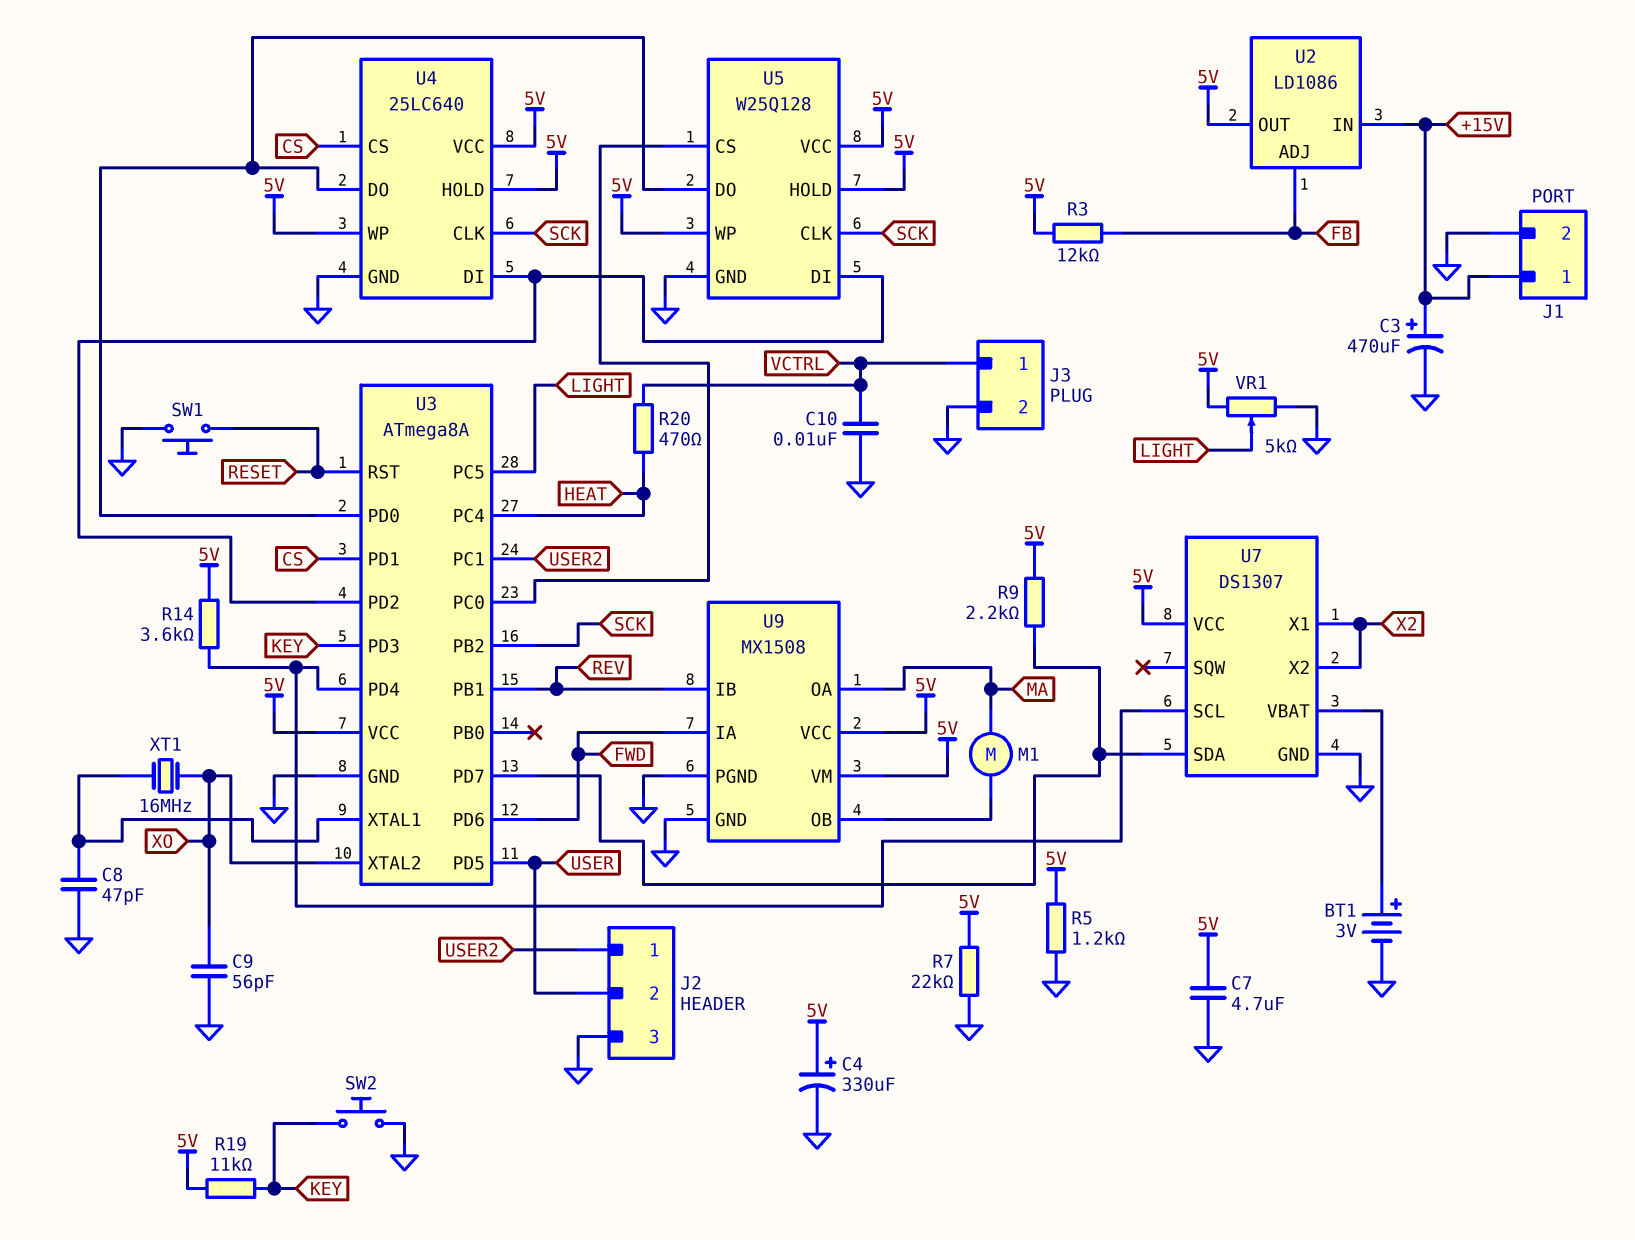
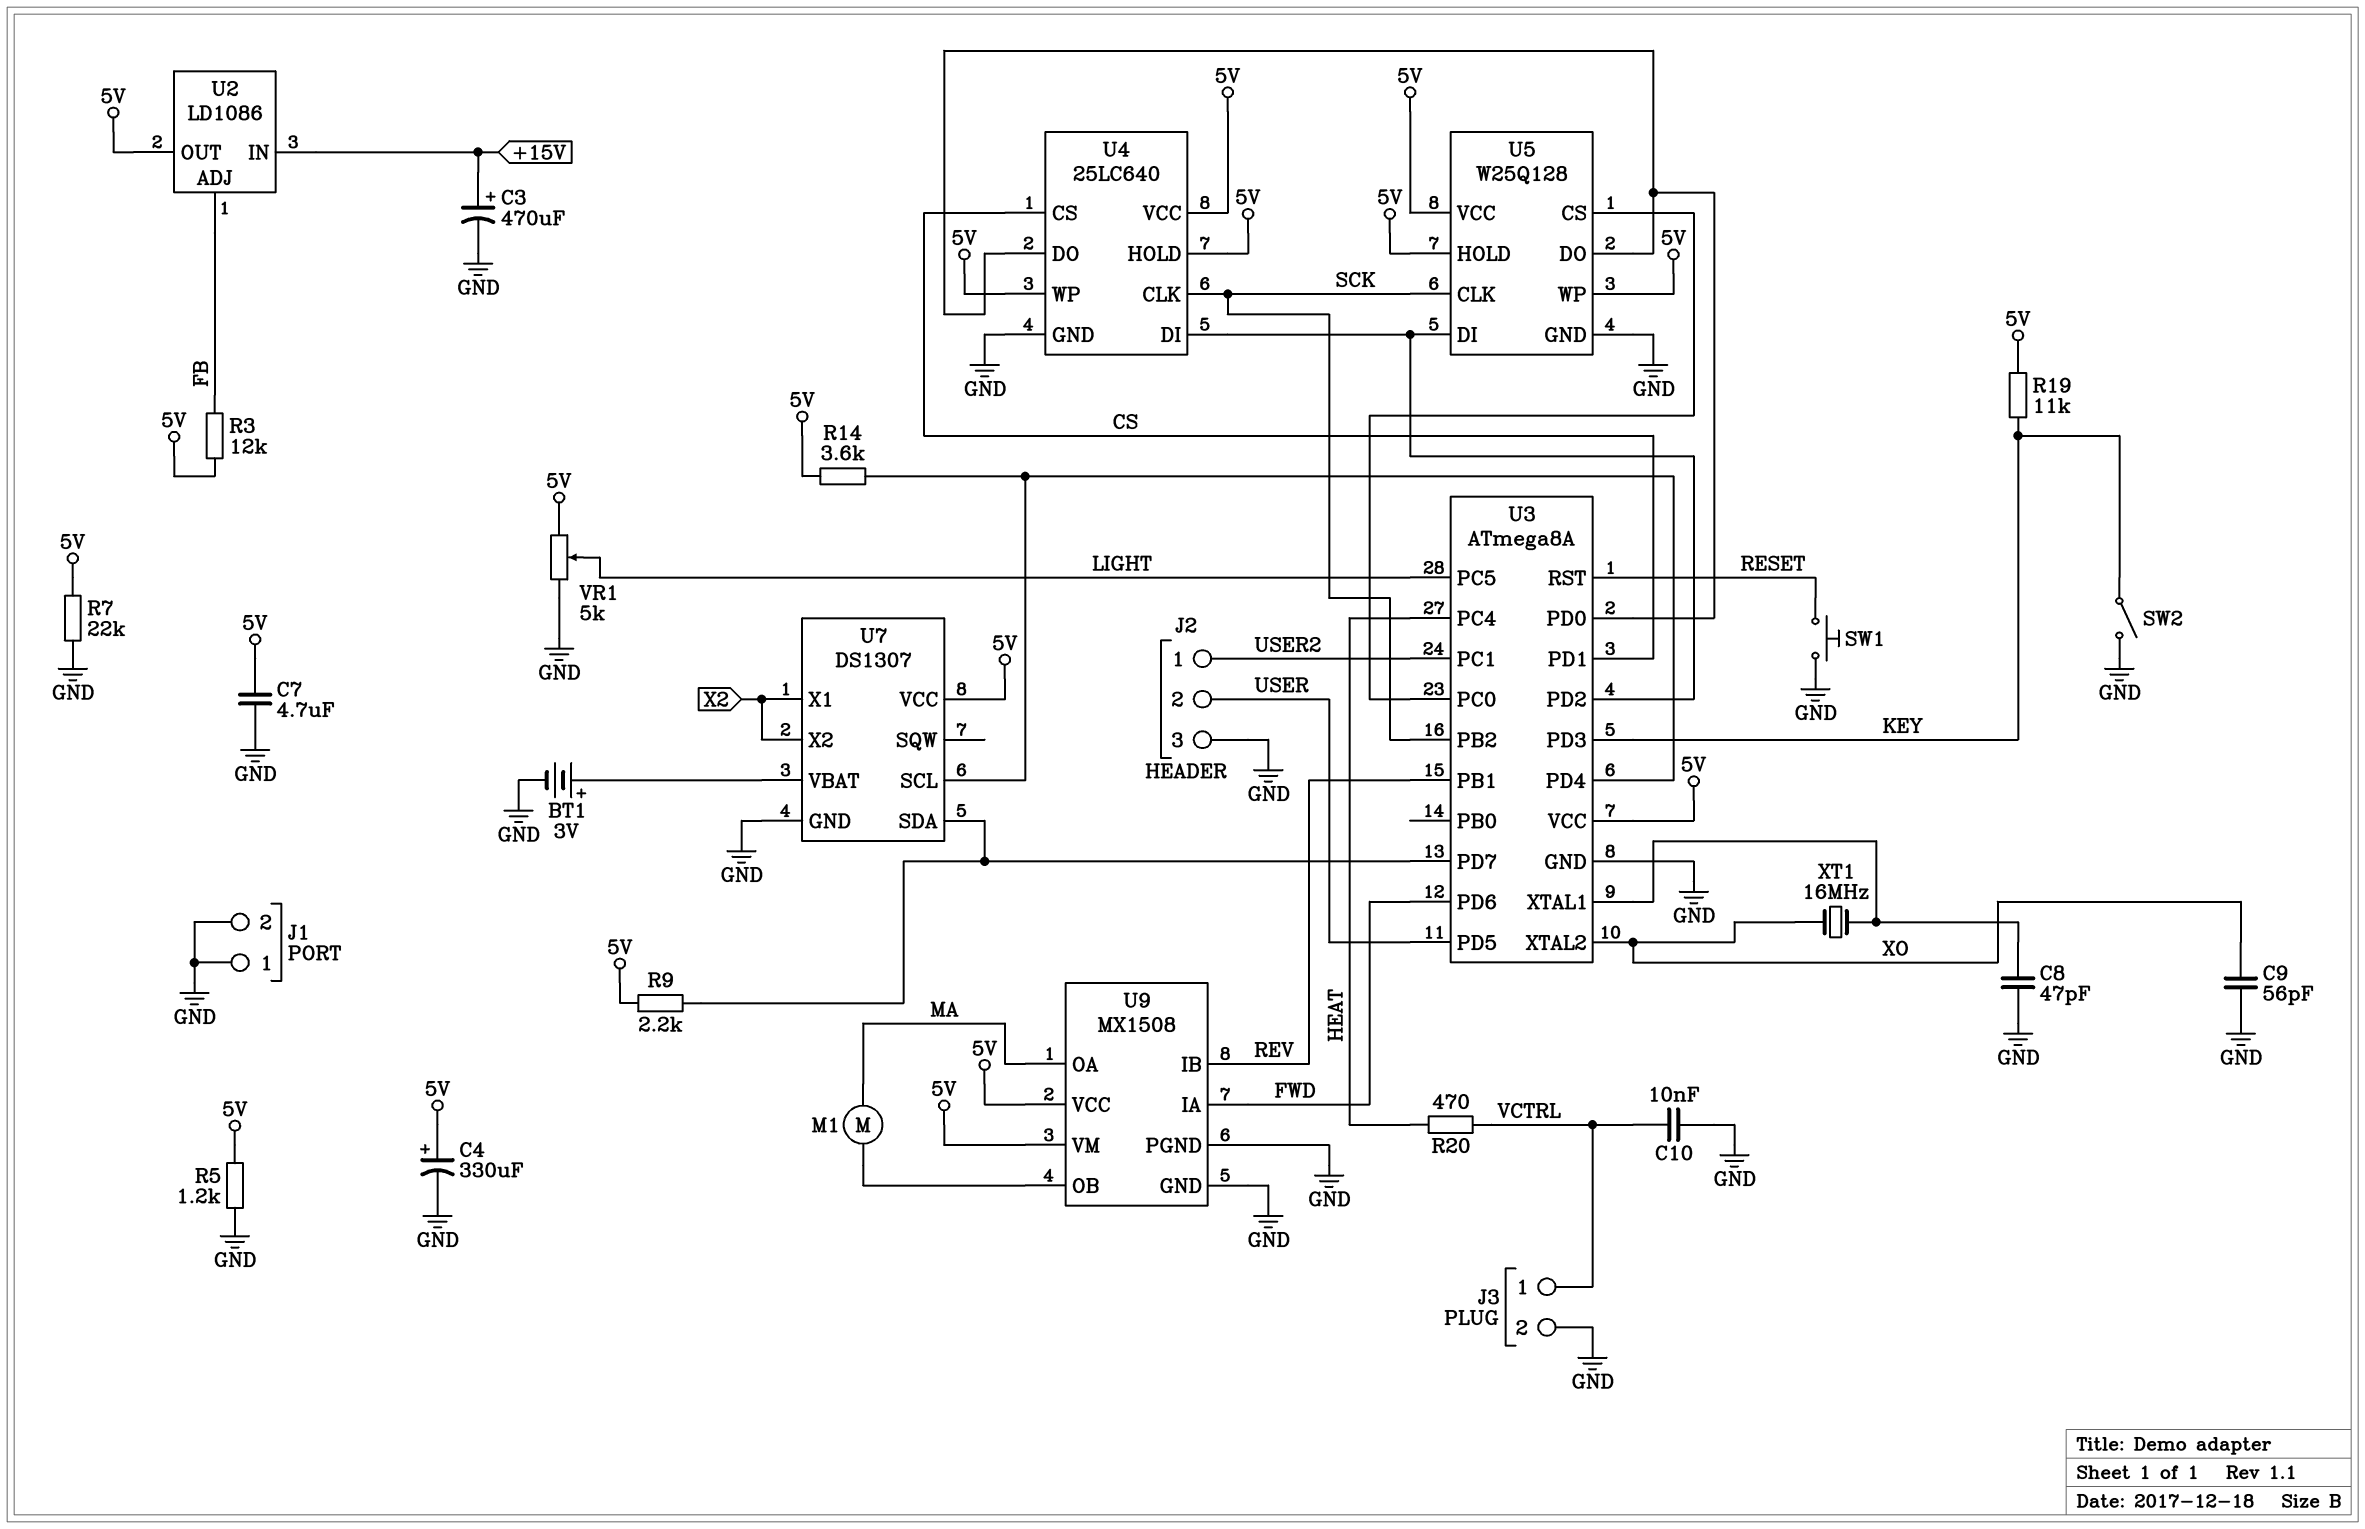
J1 pin 1: +15V -> GND
SW2: button (GND, KEY) -> switch (GND, KEY)

